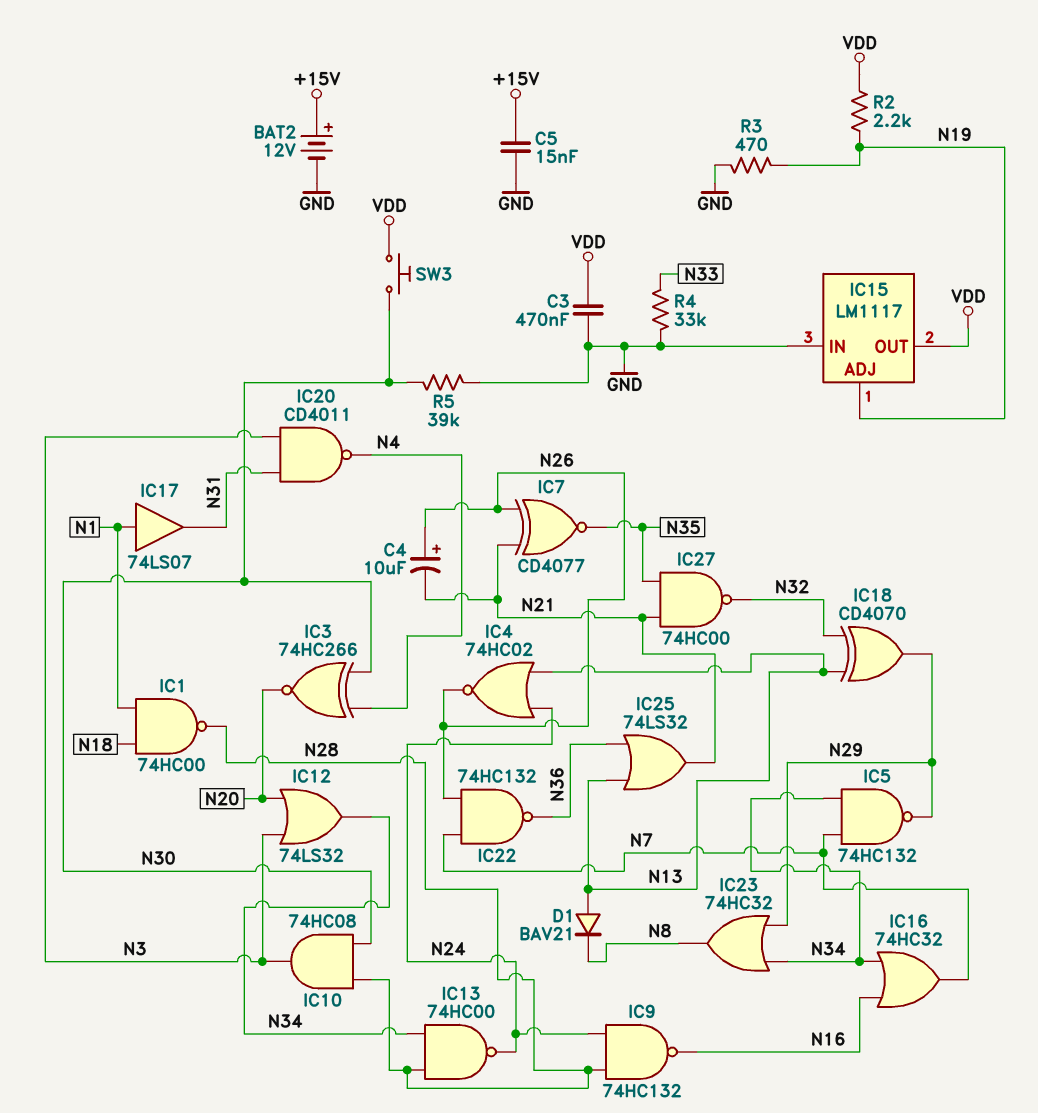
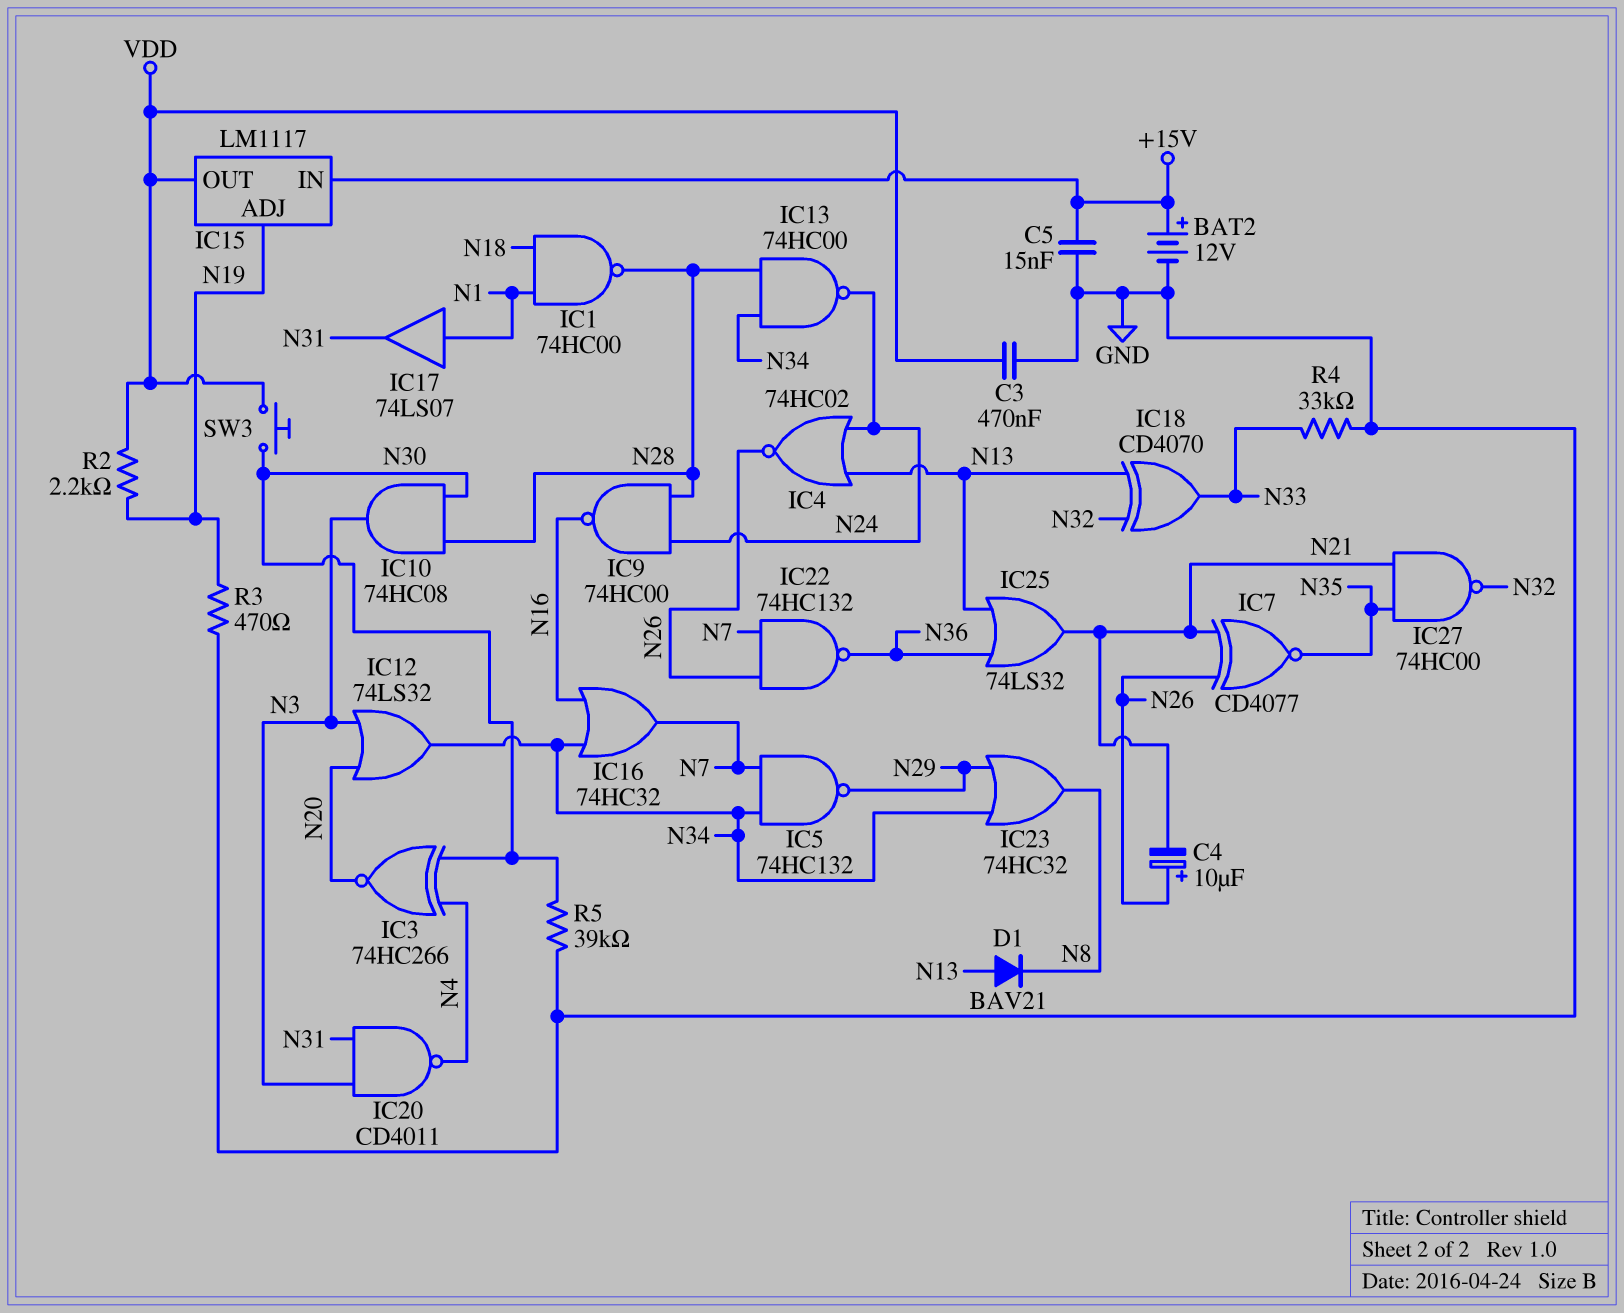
IC9: NAND 74HC132 (in N24, in N28, out N16) -> NAND 74HC00 (in N24, in N28, out N16)
IC15 pin IN: GND -> +15V
IC18: XOR CD4070 (in N13, in N32, out N29) -> XOR CD4070 (in N13, in N32, out N33)

